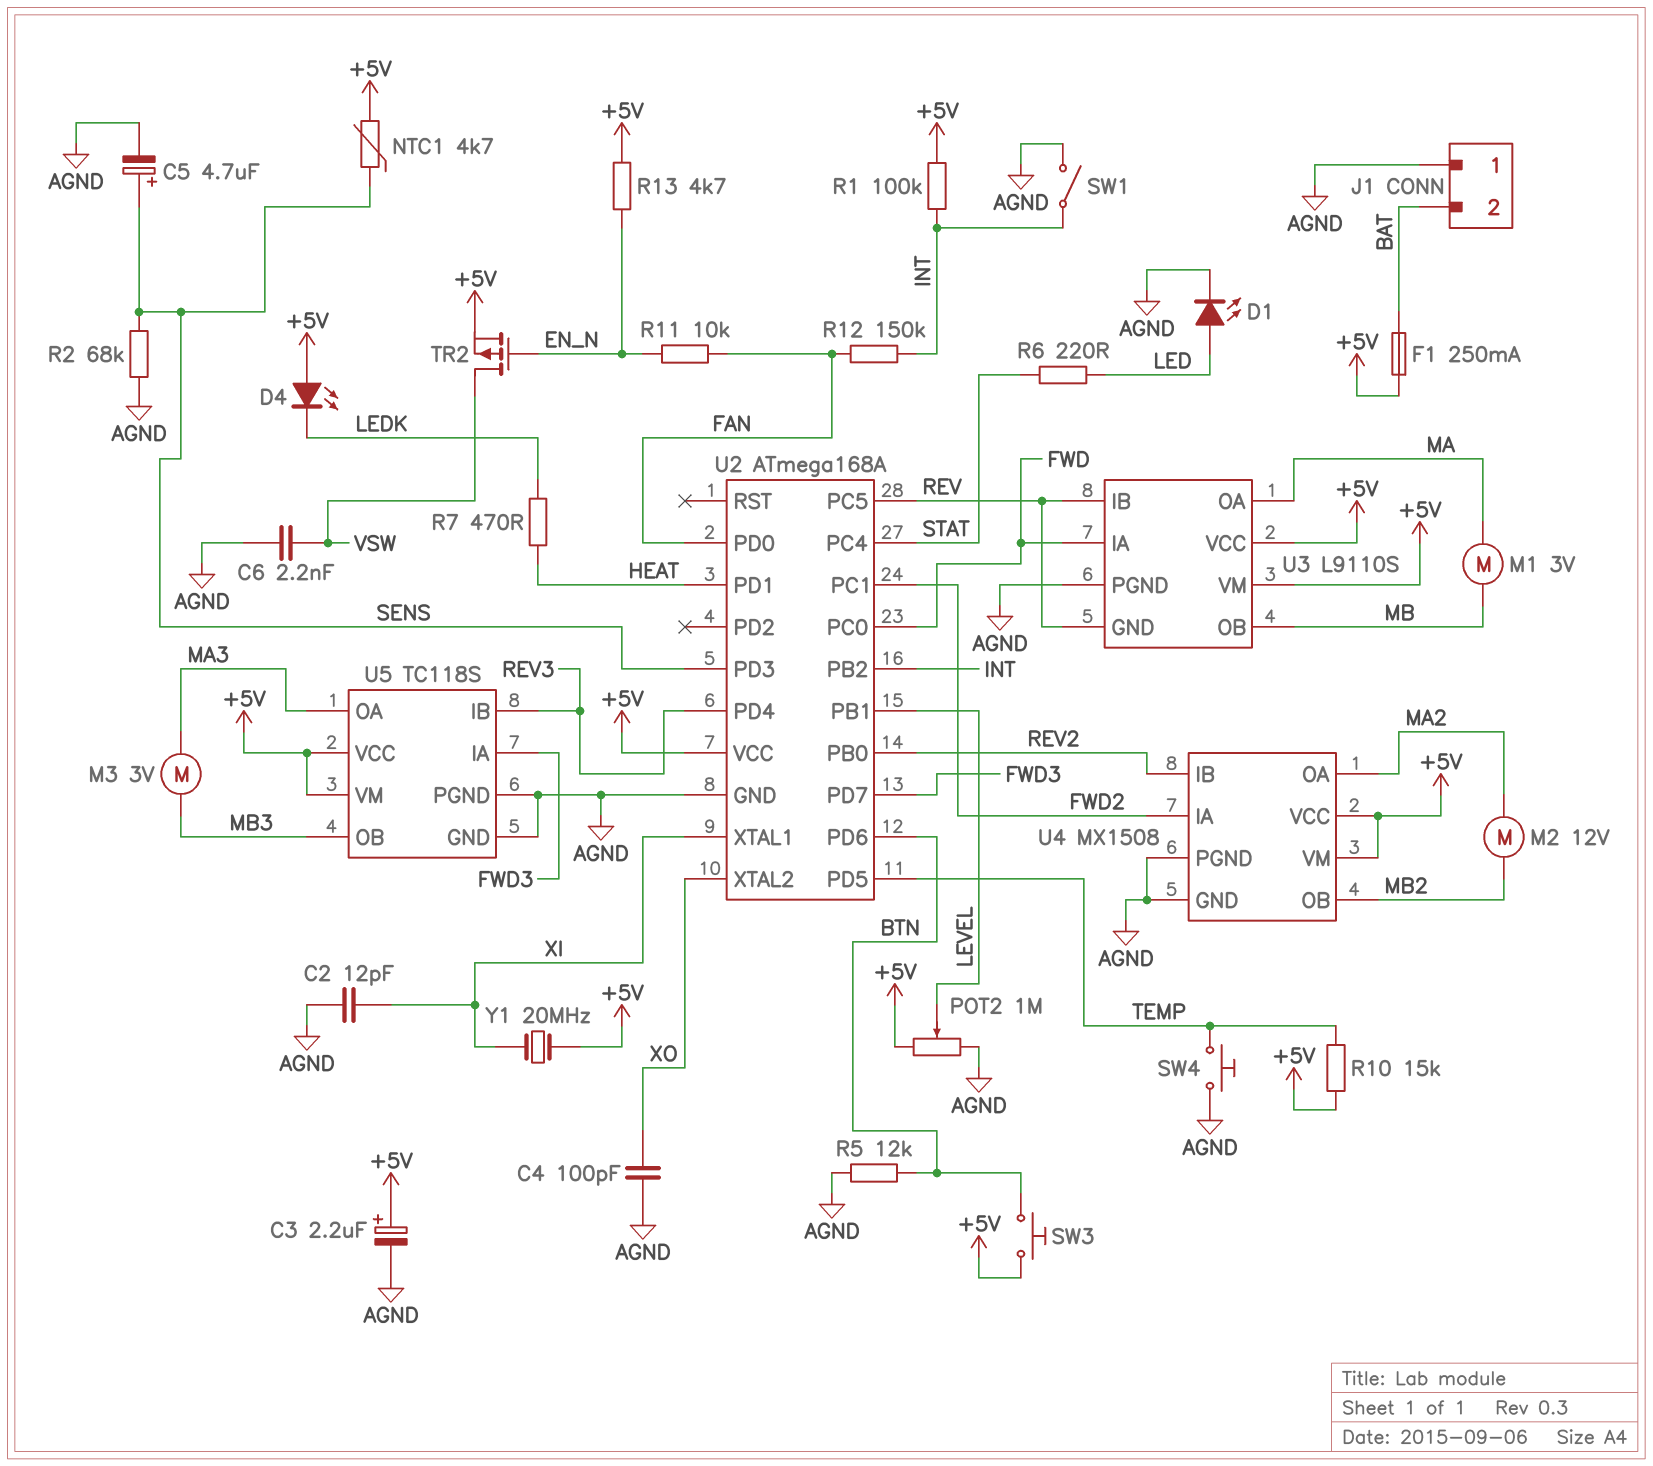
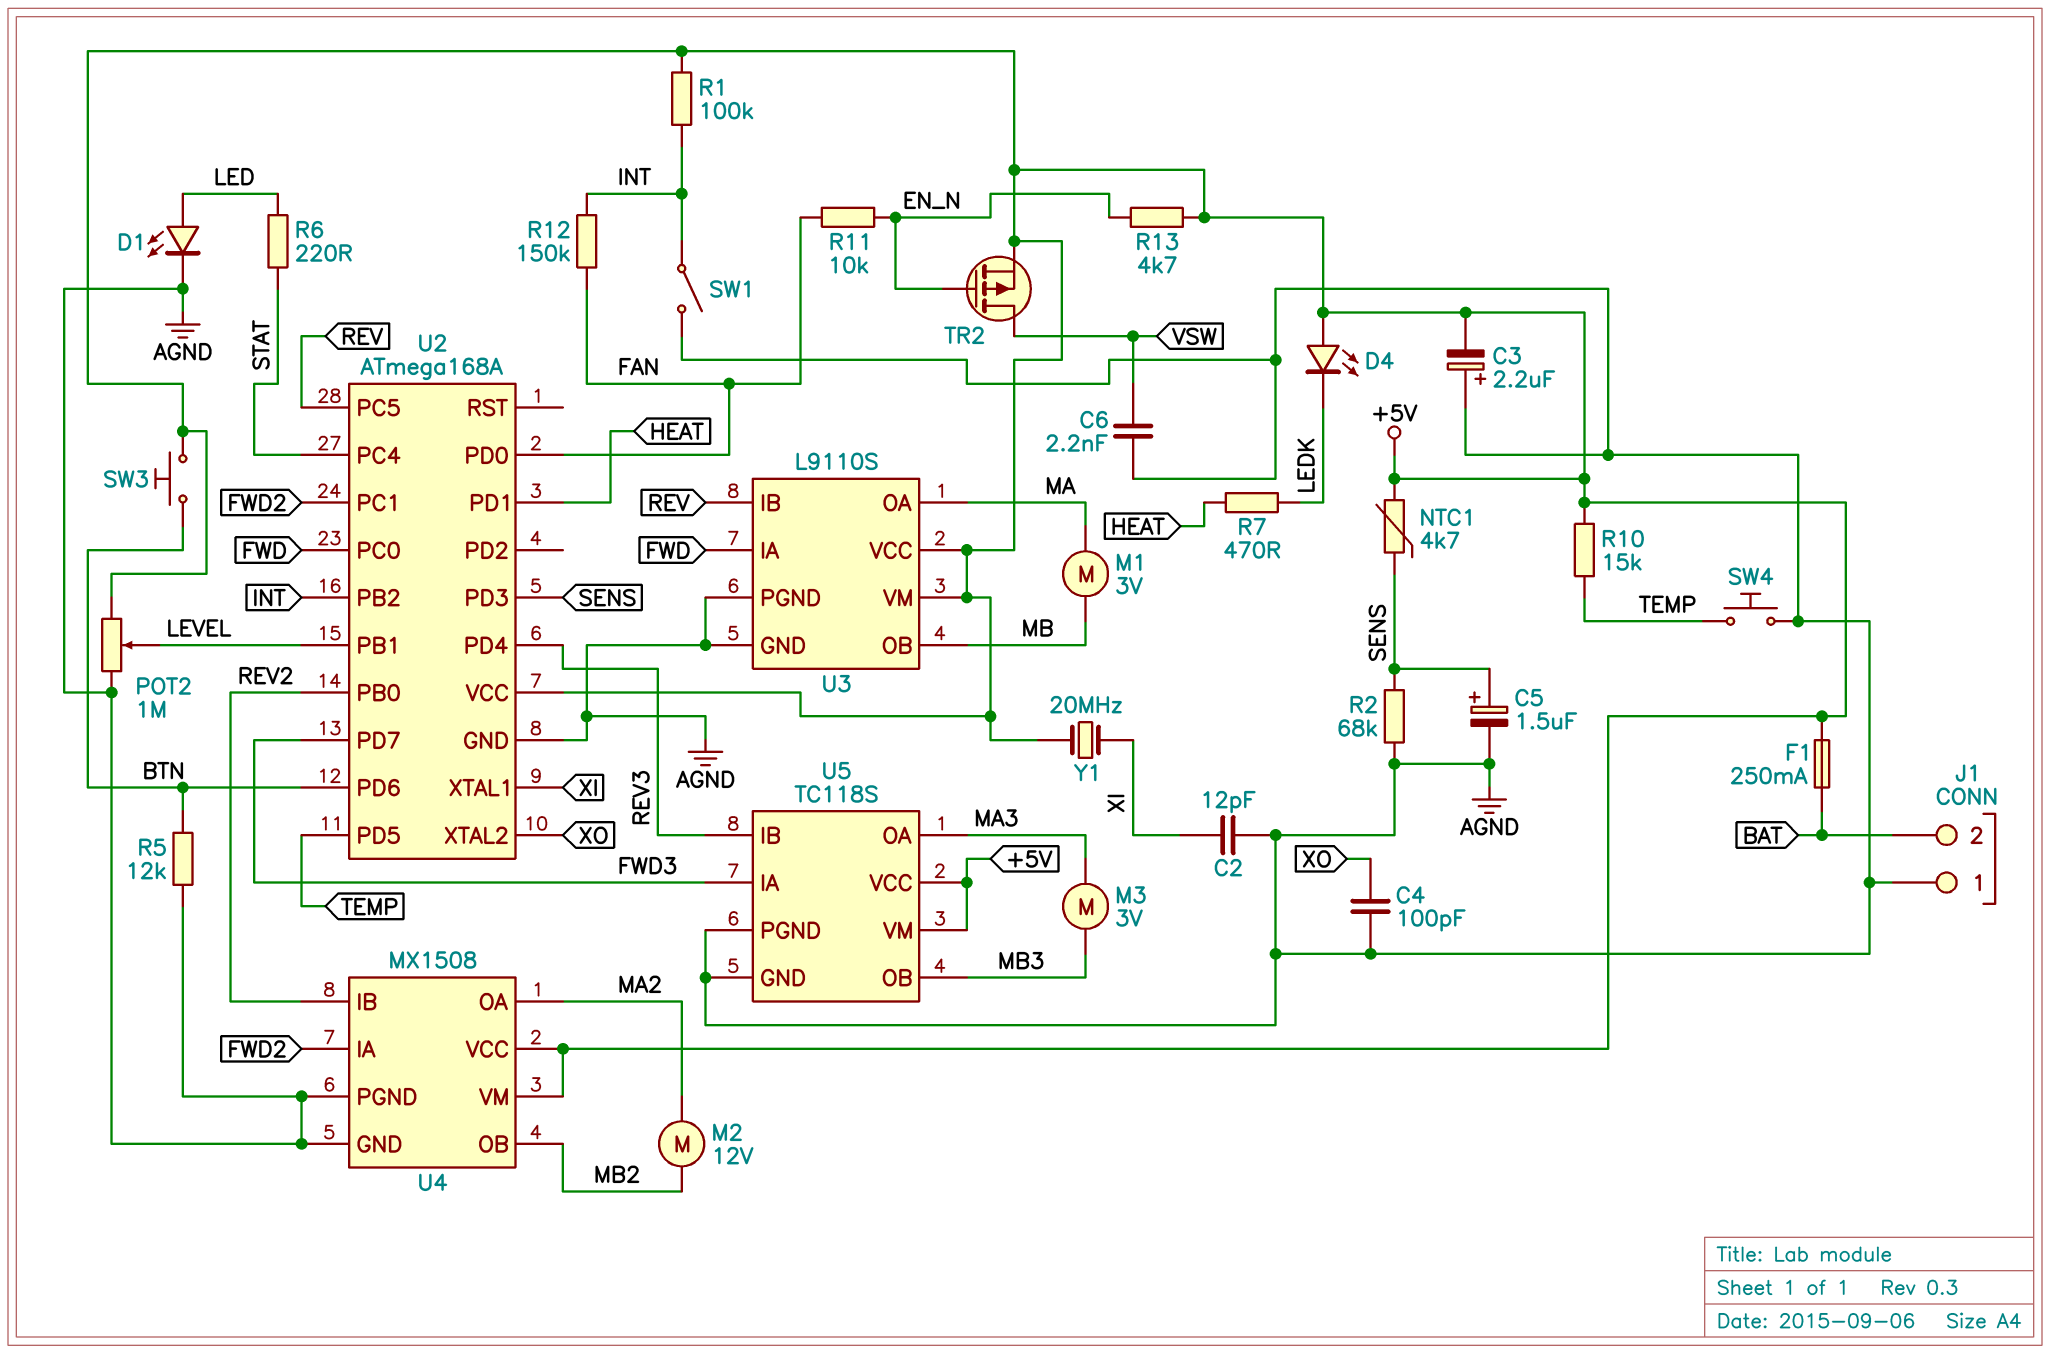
C3: 2.2uF (plus +5V, minus AGND) -> 2.2uF (plus AGND, minus +5V)
C5: 4.7uF (plus SENS, minus AGND) -> 1.5uF (plus SENS, minus AGND)
U3 pin GND: REV -> AGND

